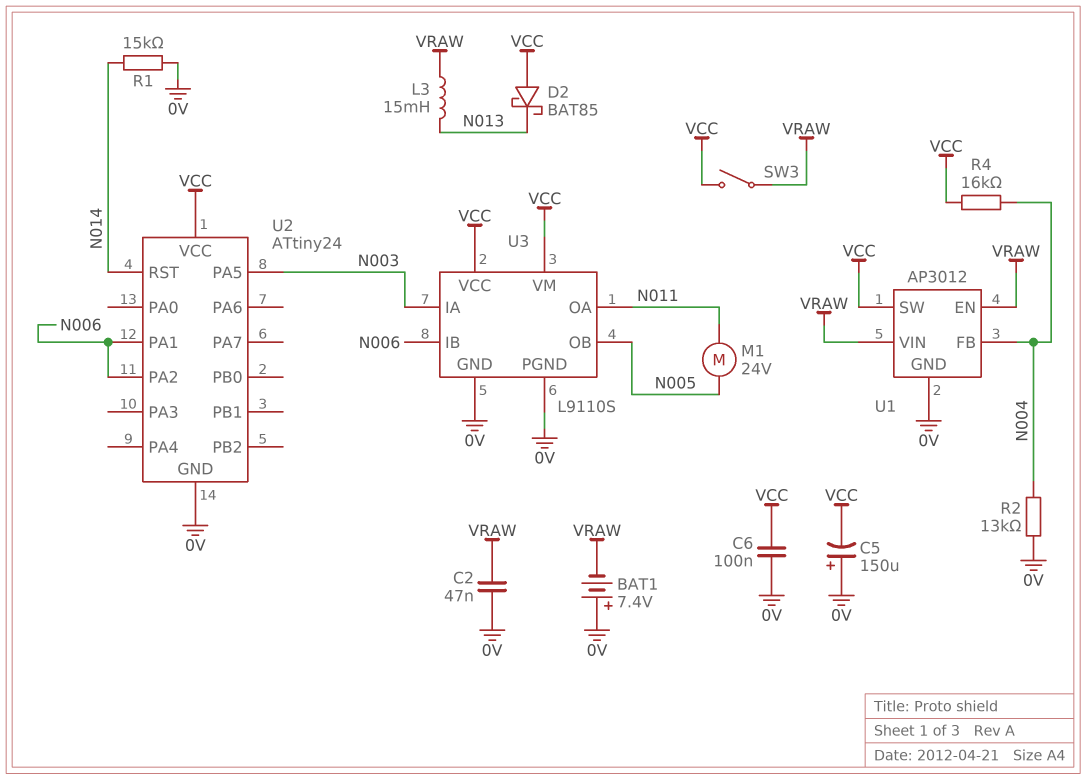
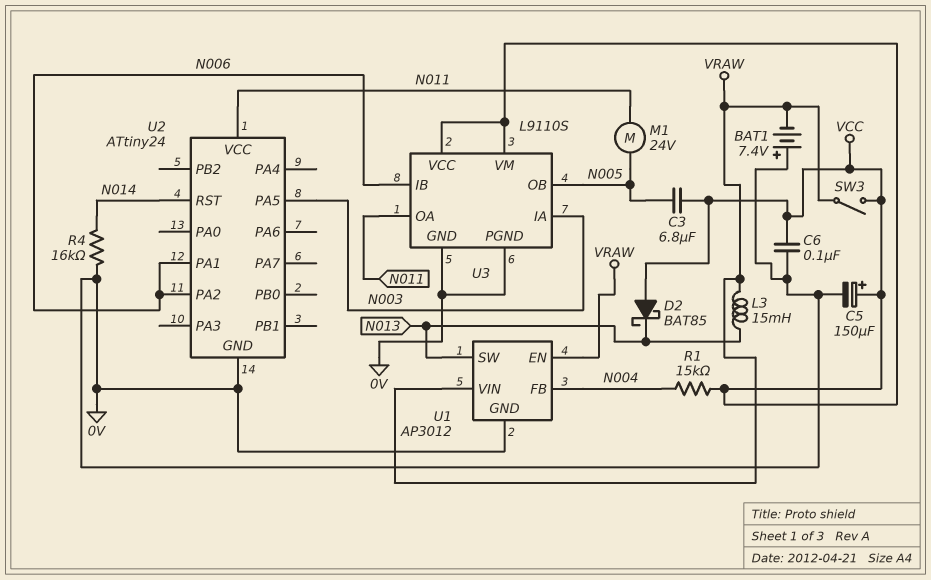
C2: 47nF (0V, VRAW) -> none
C3: none -> 6.8uF (N005, VCC)
C5: 150uF (plus 0V, minus VCC) -> 150uF (plus VCC, minus 0V)
R1: 15k (0V, N014) -> 15k (N004, VCC)
R2: 13k (0V, N004) -> none
R4: 16k (N004, VCC) -> 16k (0V, N014)
U1 pin SW: VCC -> N013
U2 pin VCC: VCC -> N011

